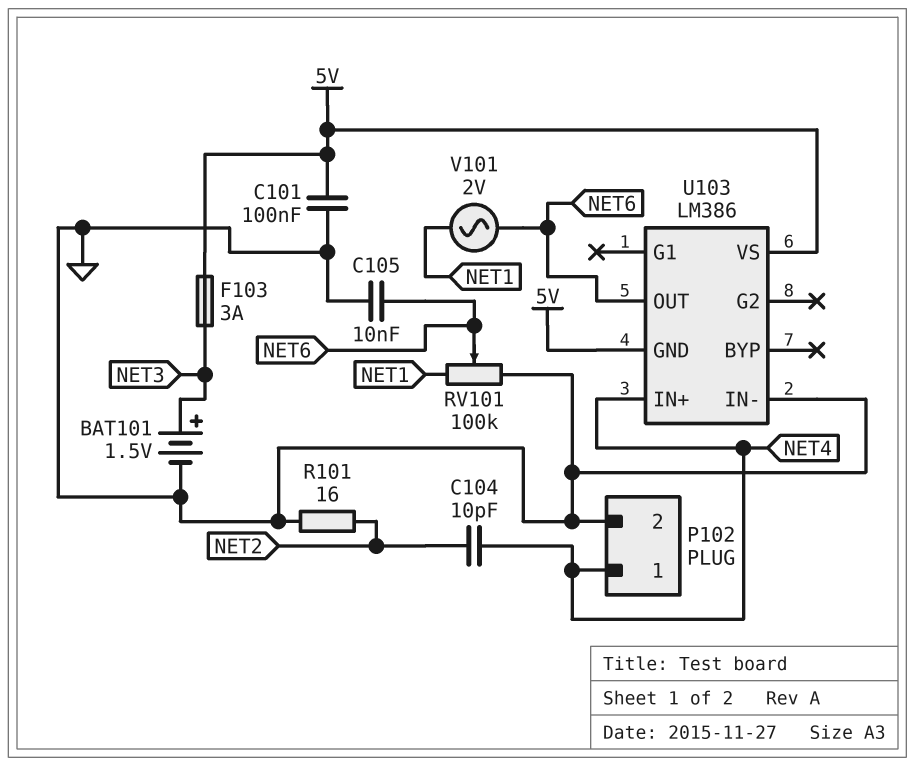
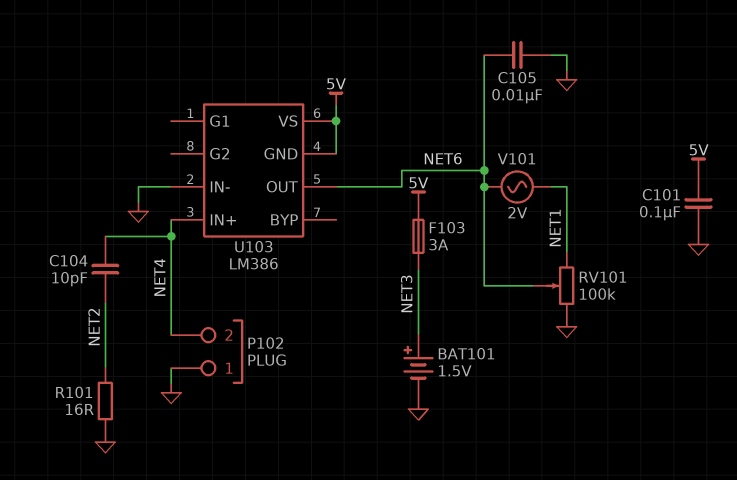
P102 pin 1: NET4 -> GND
P102 pin 2: GND -> NET4

